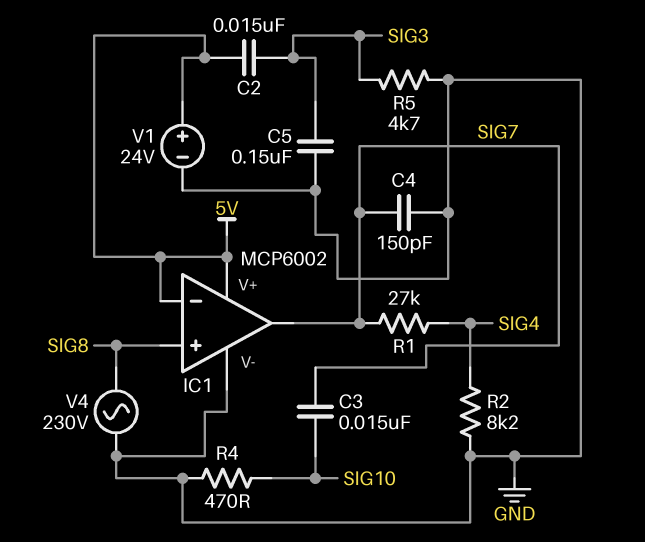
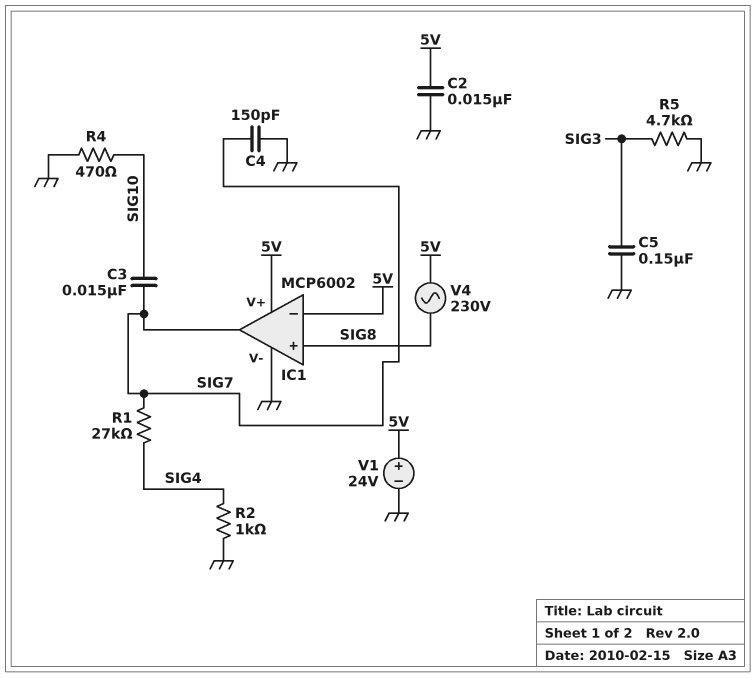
C2: 15nF (5V, SIG3) -> 15nF (5V, GND)
R2: 8.2k (GND, SIG4) -> 1k (GND, SIG4)
V4: AC 230V (GND, SIG8) -> AC 230V (5V, SIG8)

